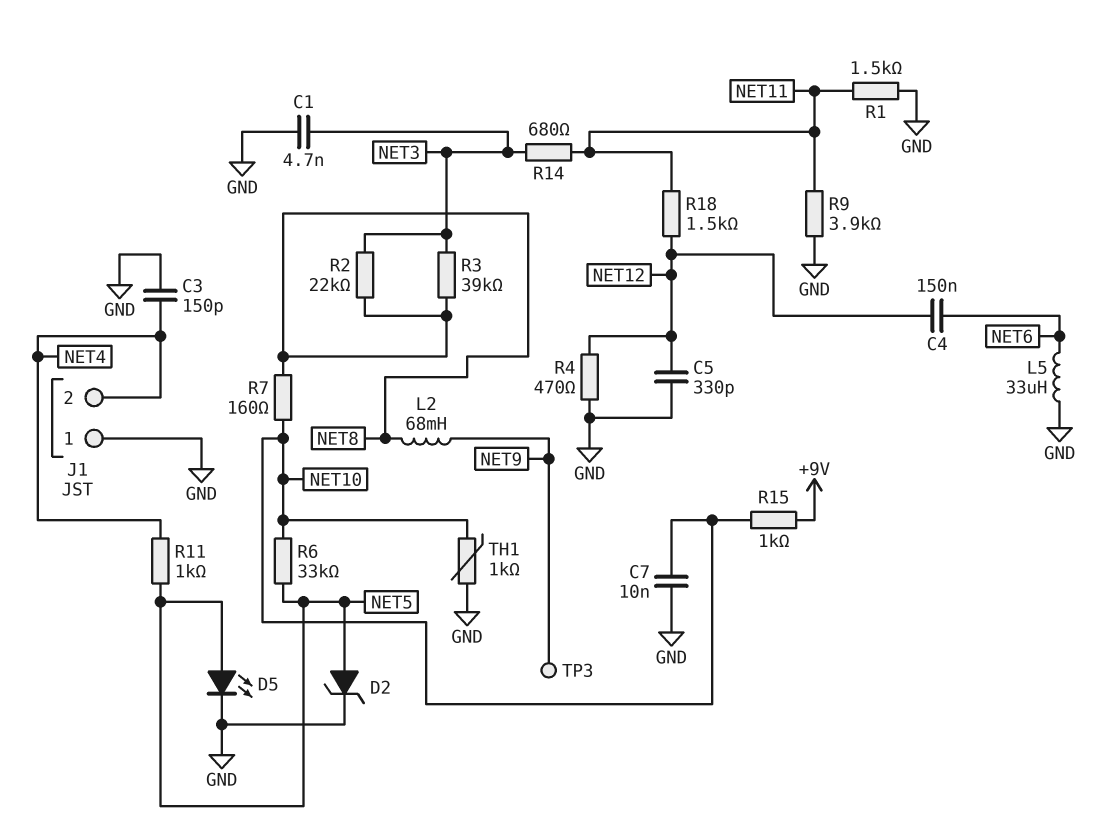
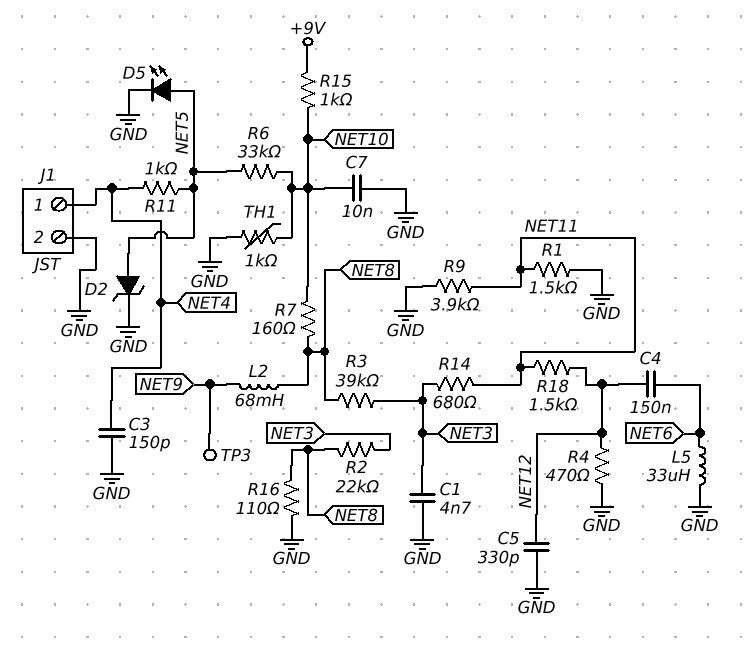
J1 pin 1: GND -> NET4
J1 pin 2: NET4 -> GND
R16: none -> 110 (GND, NET8)

